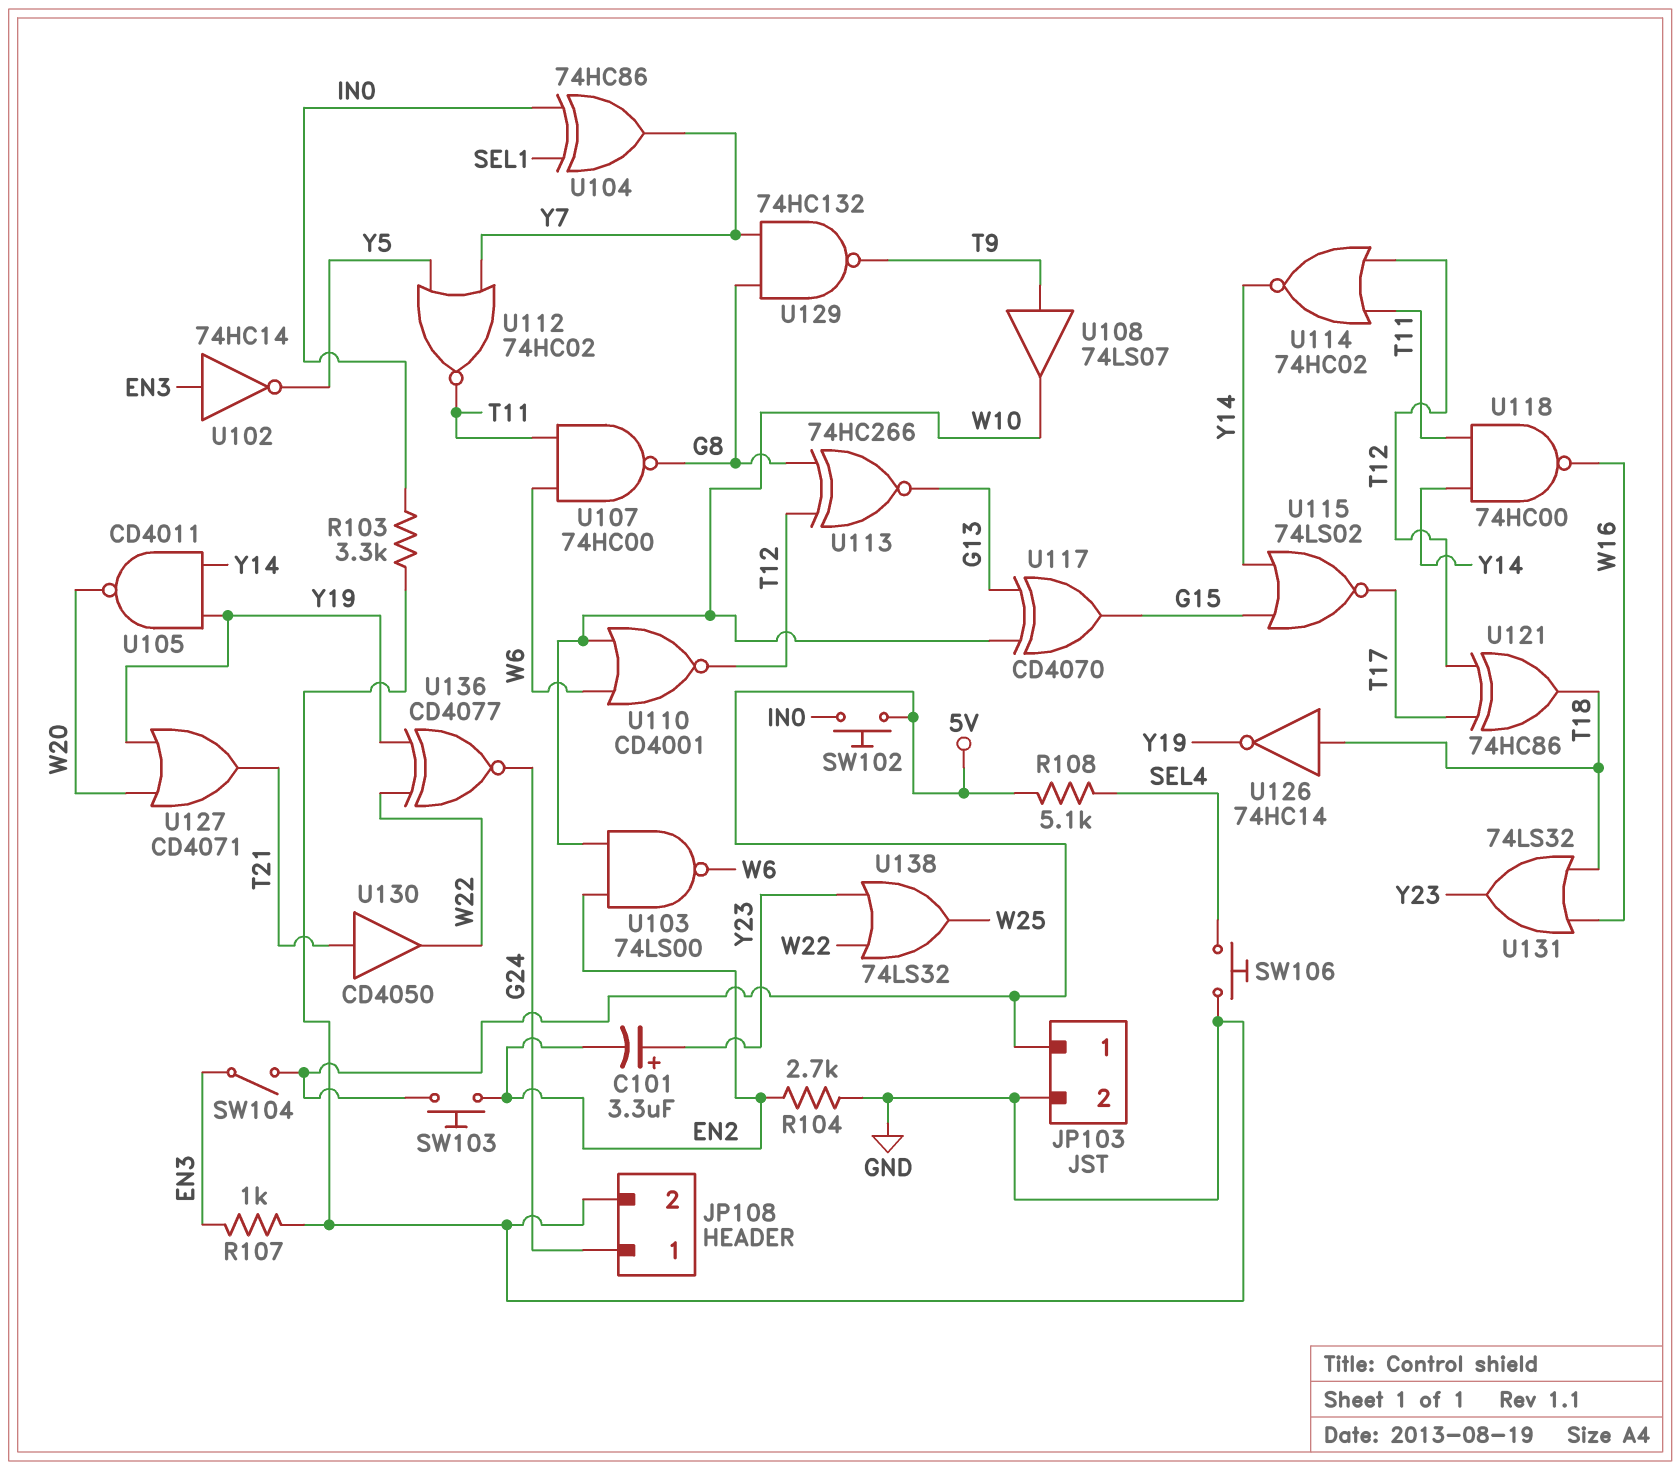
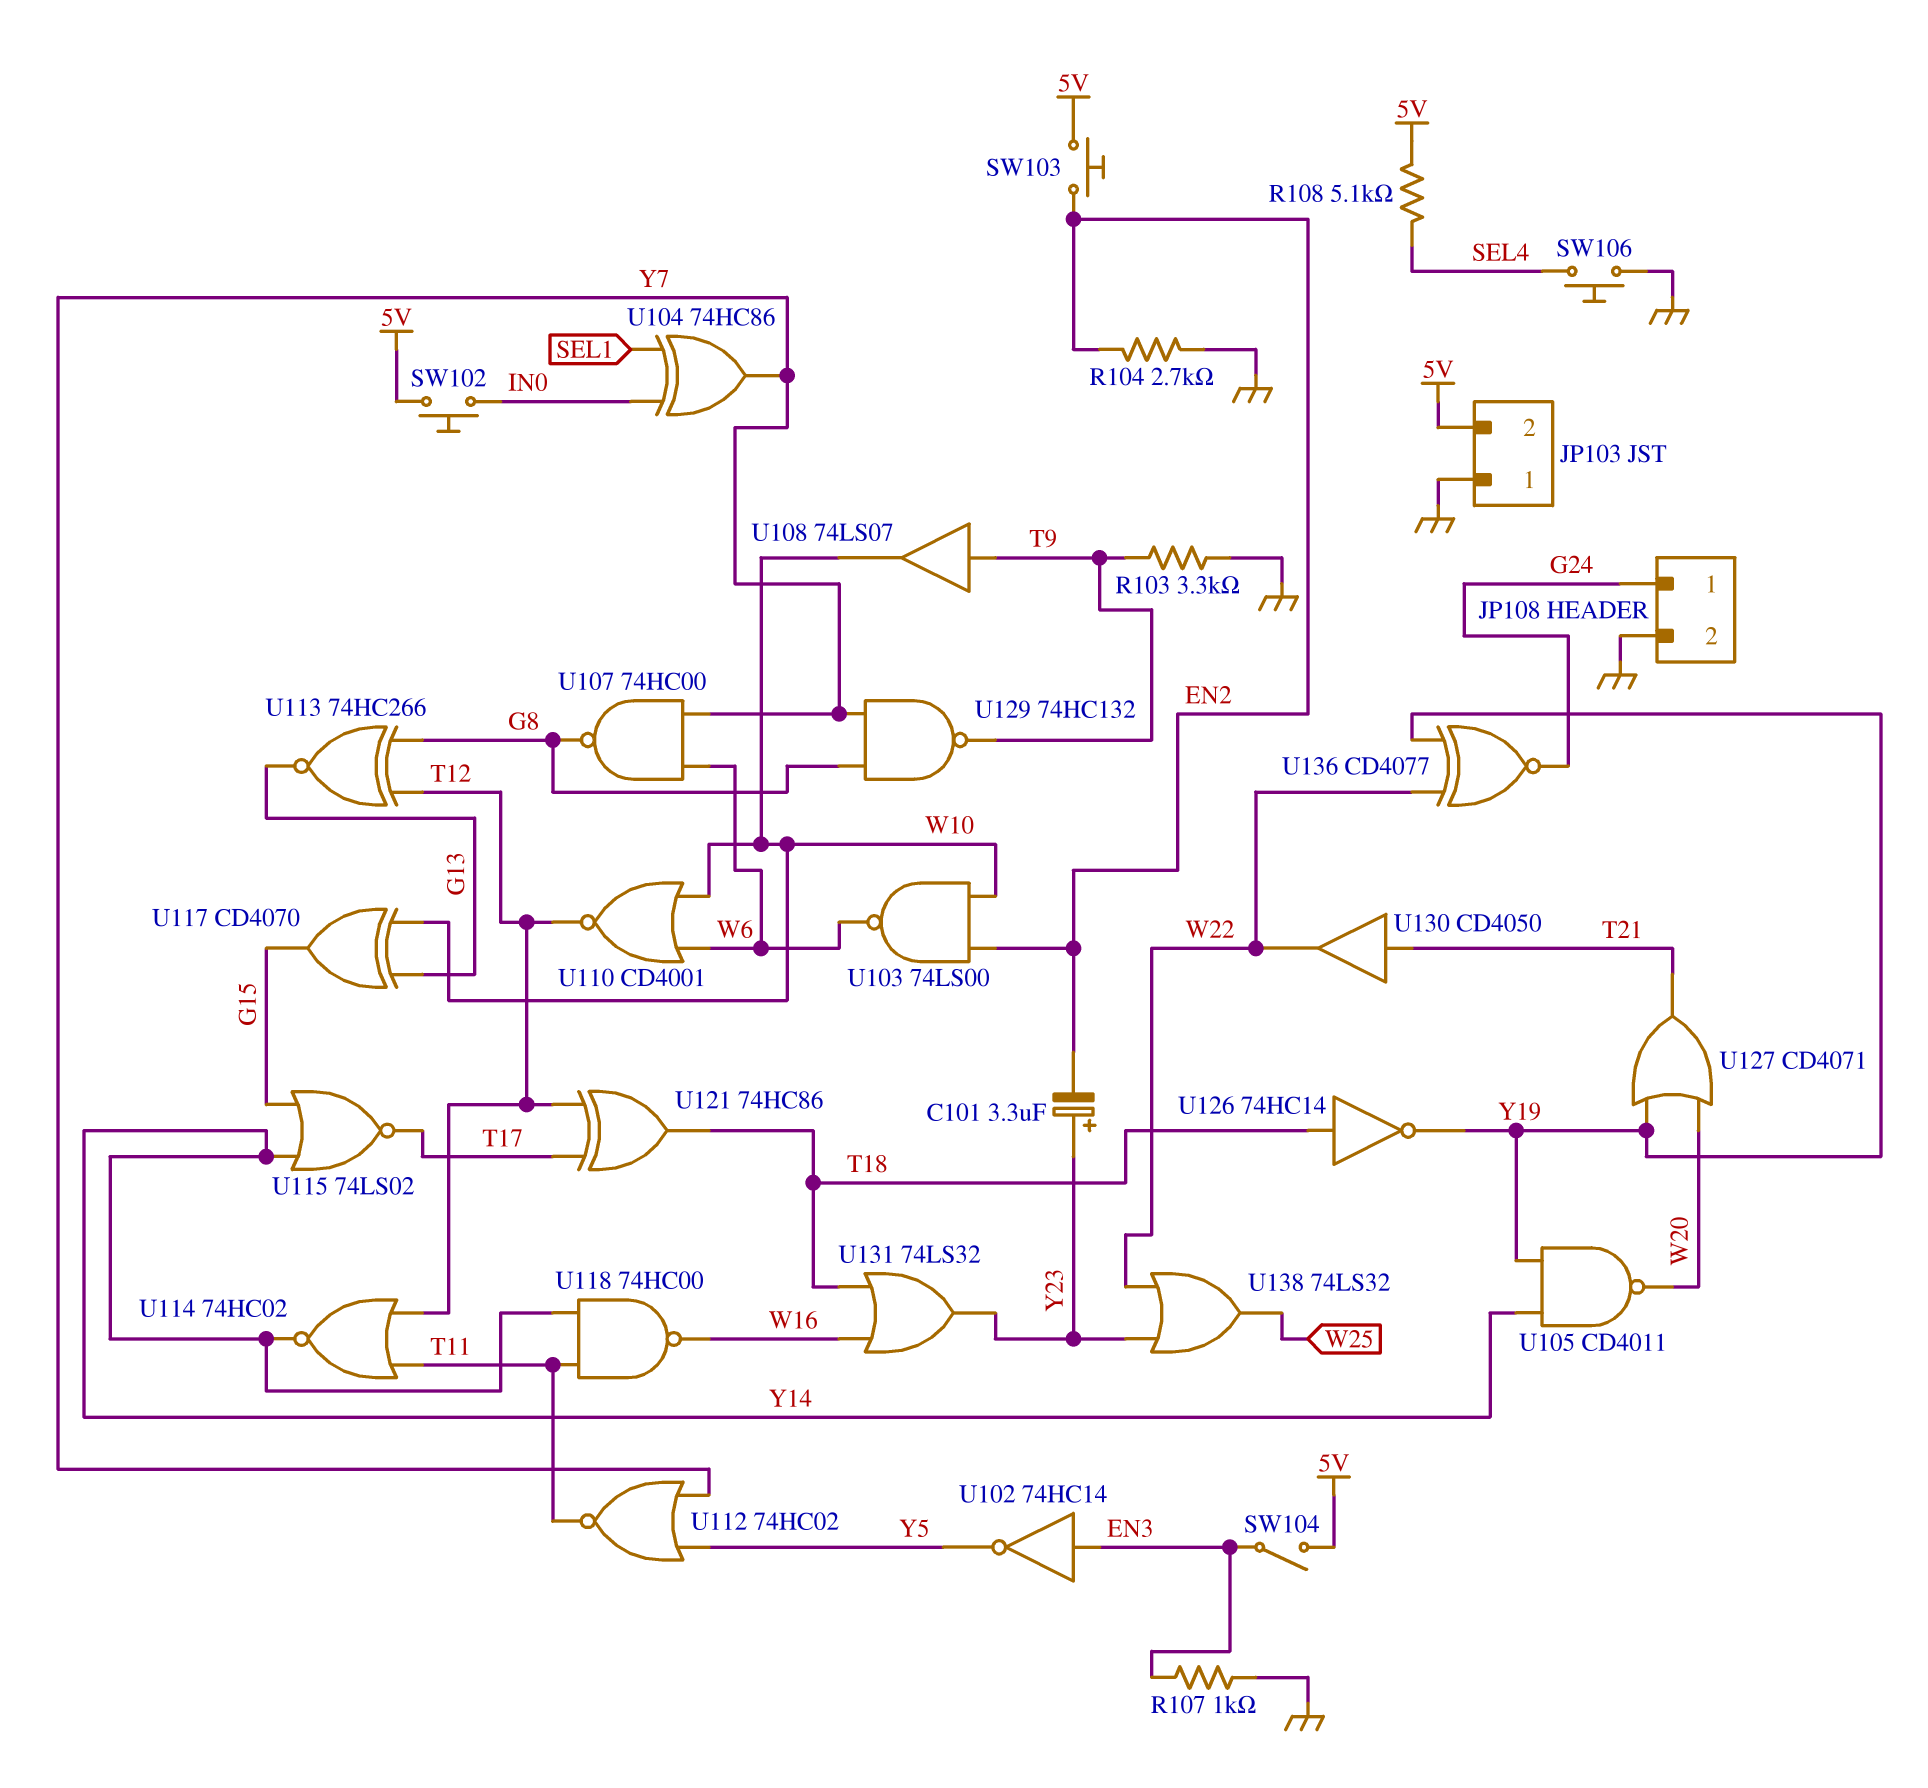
JP103 pin 1: 5V -> GND
JP103 pin 2: GND -> 5V
R103: 3.3k (GND, IN0) -> 3.3k (GND, T9)
U107: NAND 74HC00 (in T11, in W6, out G8) -> NAND 74HC00 (in W6, in Y7, out G8)

